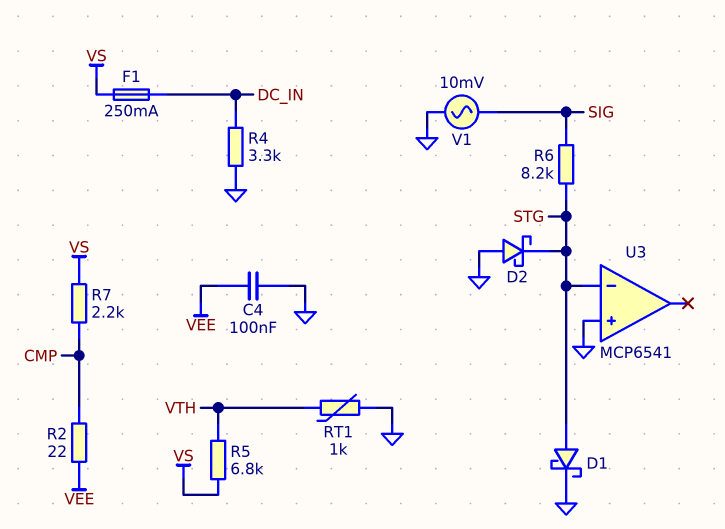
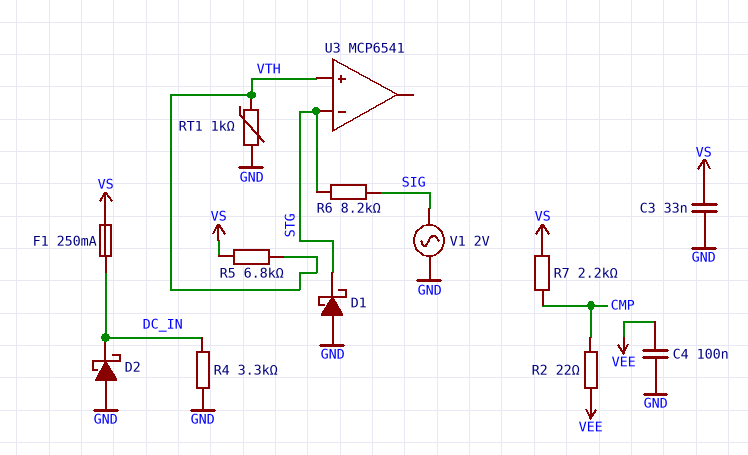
C3: none -> 33nF (GND, VS)
D1: schottky (A STG, K GND) -> schottky (A GND, K STG)
D2: schottky (A GND, K STG) -> schottky (A GND, K DC_IN)
U3 pin in+: GND -> VTH
V1: AC 10mV (GND, SIG) -> AC 2V (GND, SIG)

